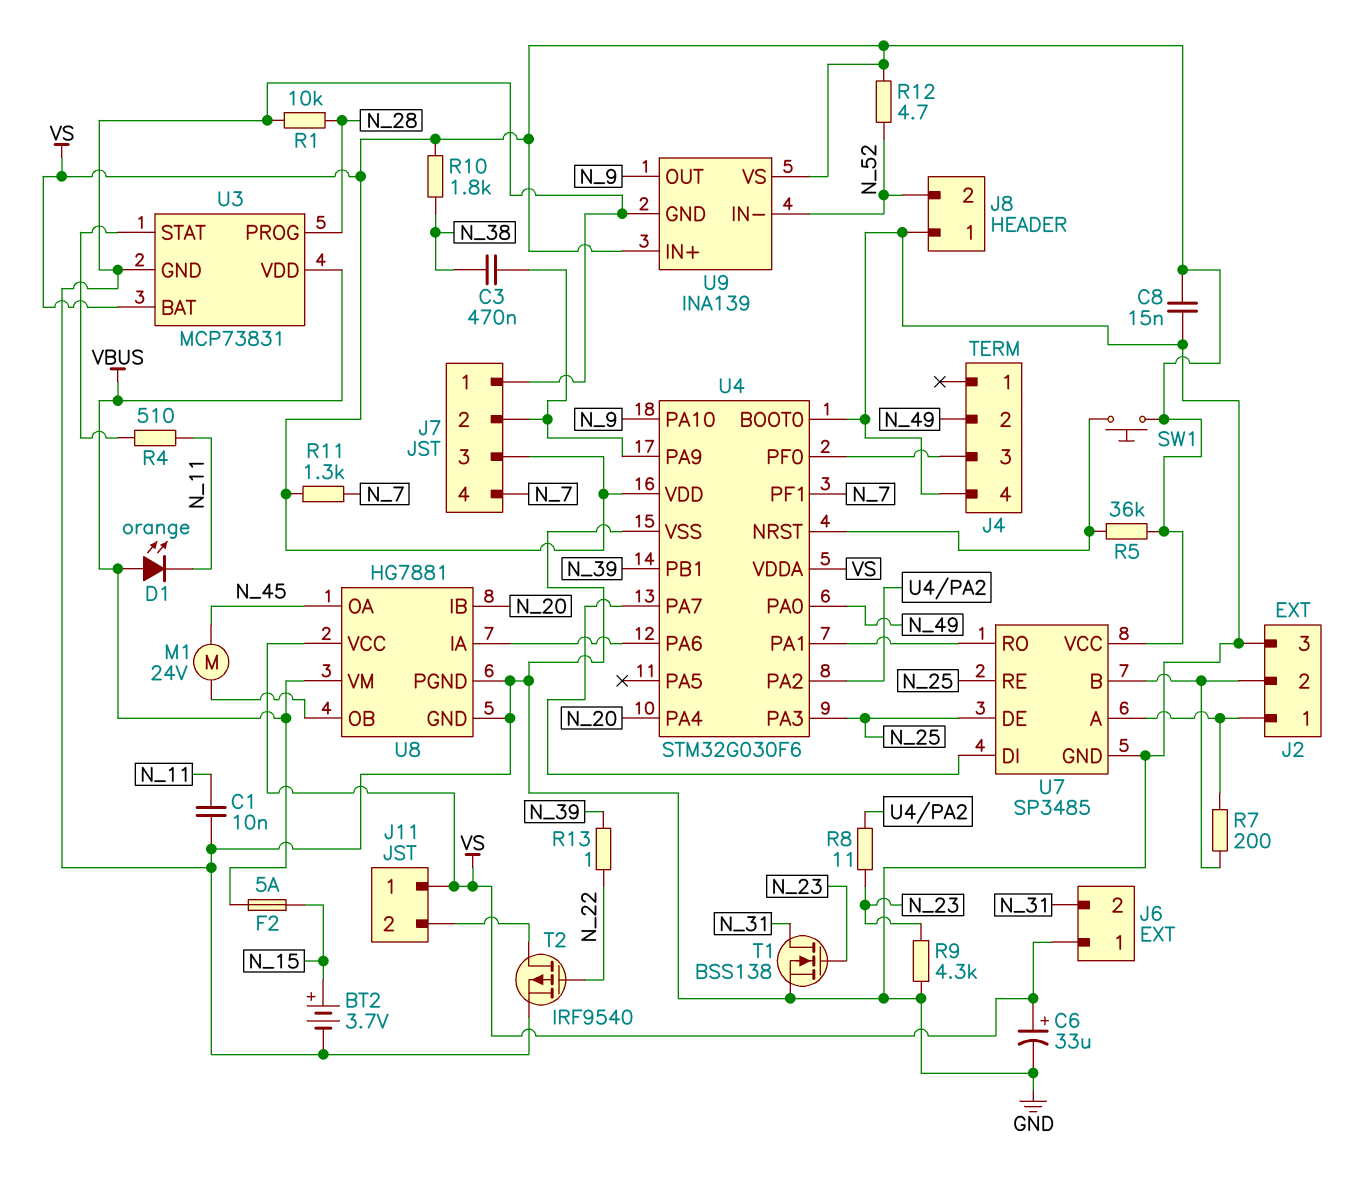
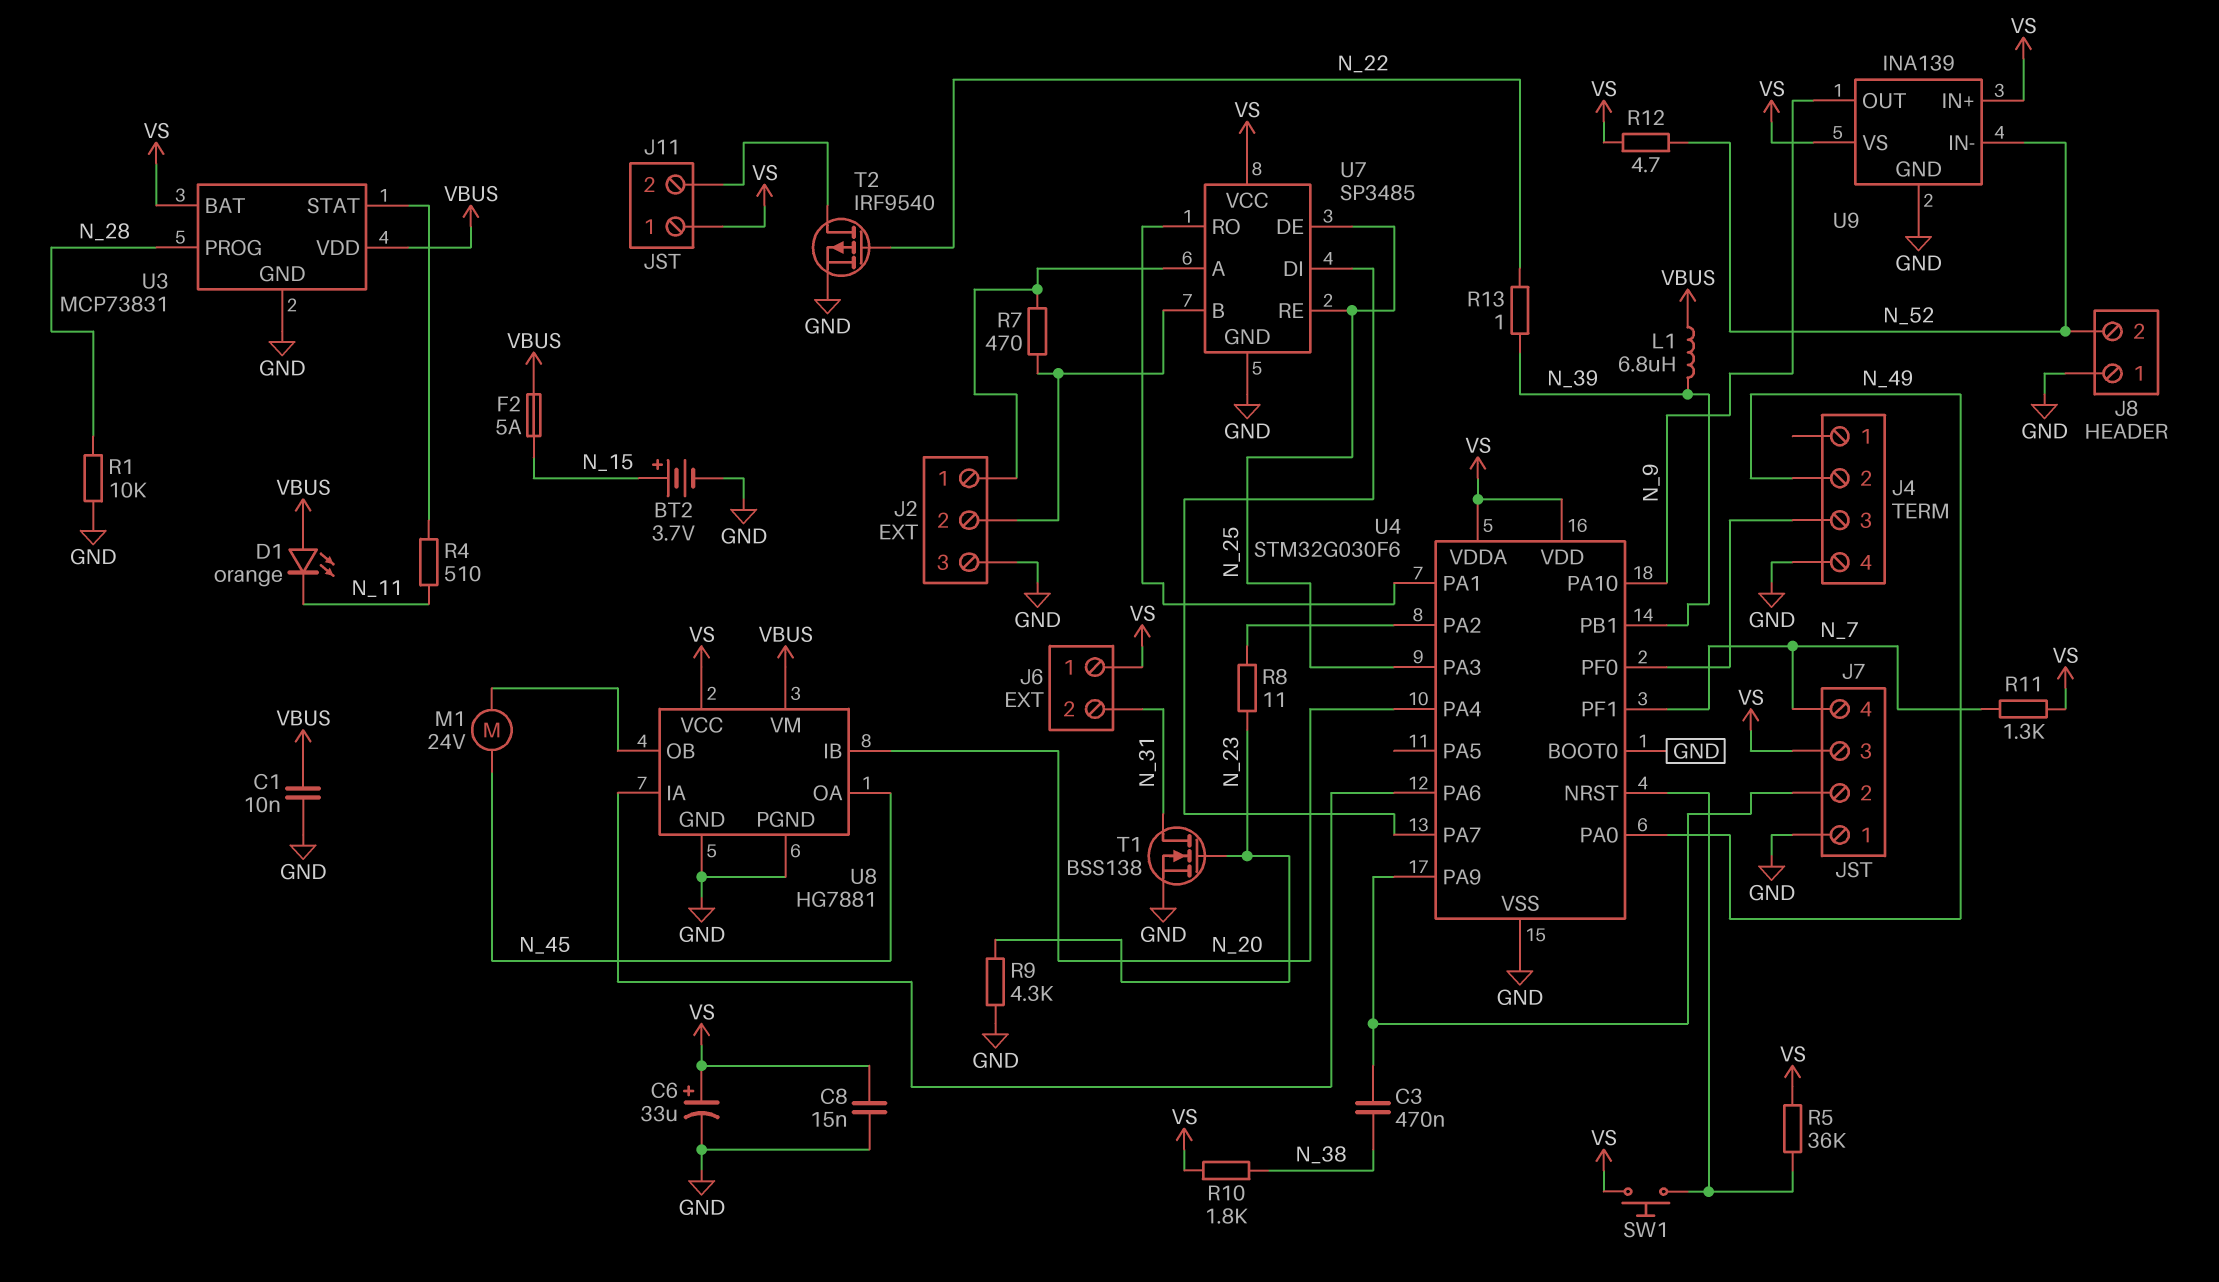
C1: 10nF (GND, N_11) -> 10nF (GND, VBUS)
L1: none -> 6.8uH (N_39, VBUS)
R7: 200 (J2/1, J2/2) -> 470 (J2/1, J2/2)

